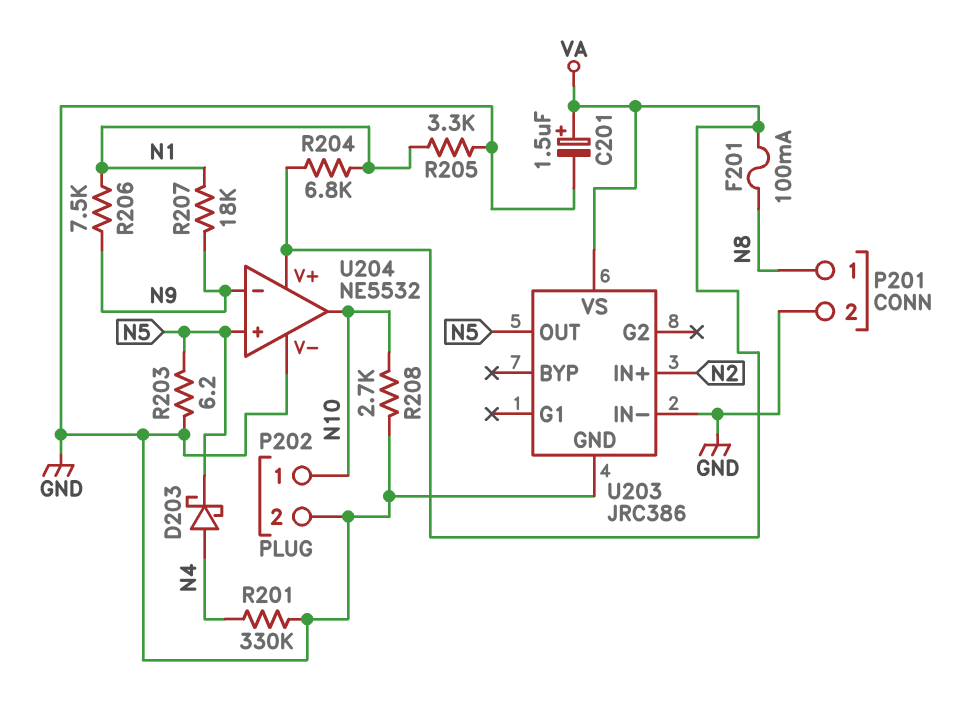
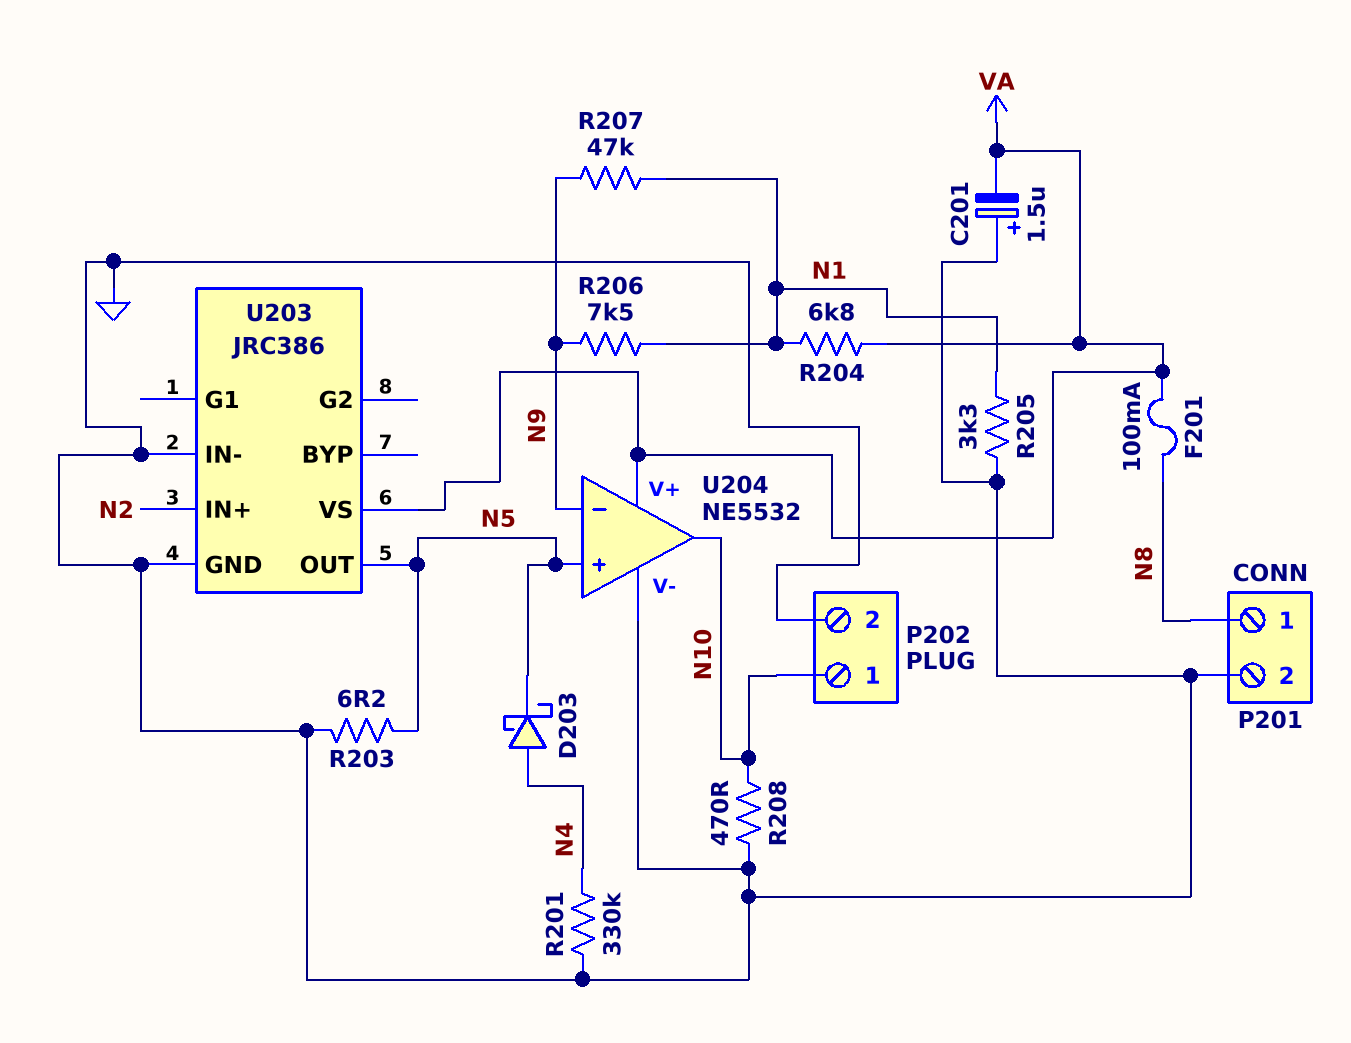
C201: 1.5uF (plus VA, minus GND) -> 1.5uF (plus GND, minus VA)
R207: 18k (N1, N9) -> 47k (N1, N9)
R208: 2.7k (GND, N10) -> 470 (GND, N10)

